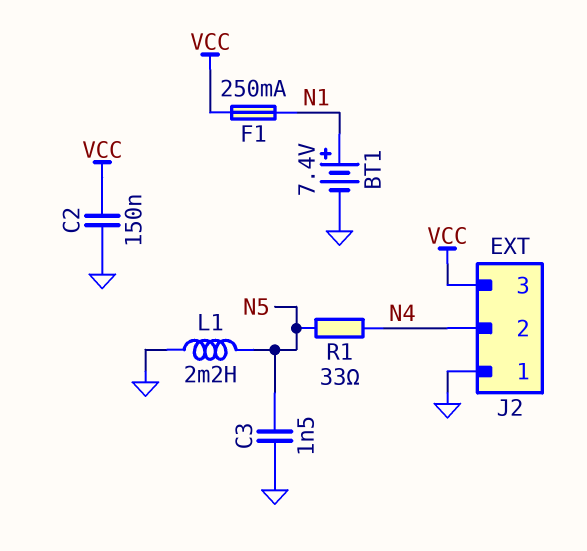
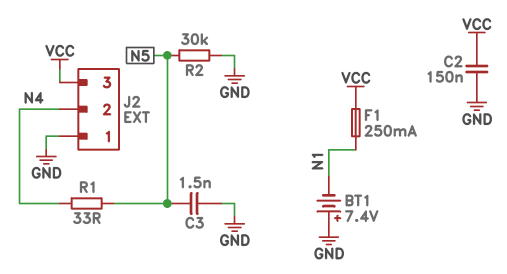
BT1: 7.4V (plus N1, minus GND) -> 7.4V (plus GND, minus N1)
L1: 2.2mH (GND, N5) -> none
R2: none -> 30k (GND, N5)

